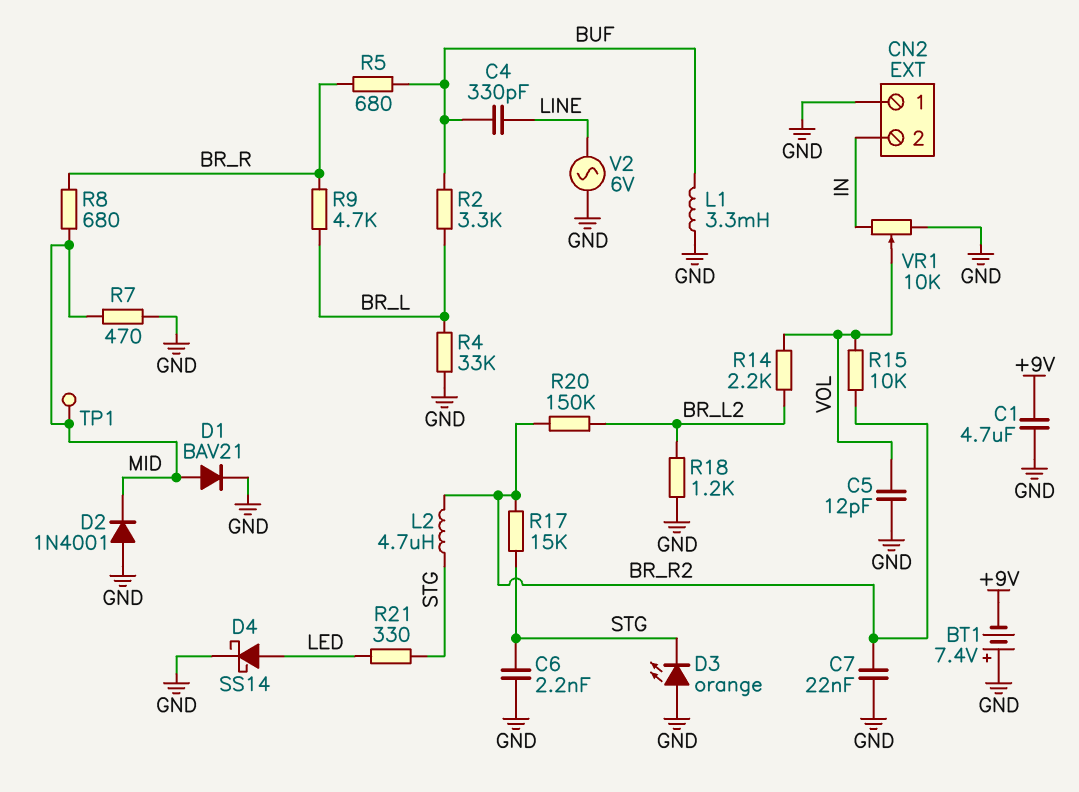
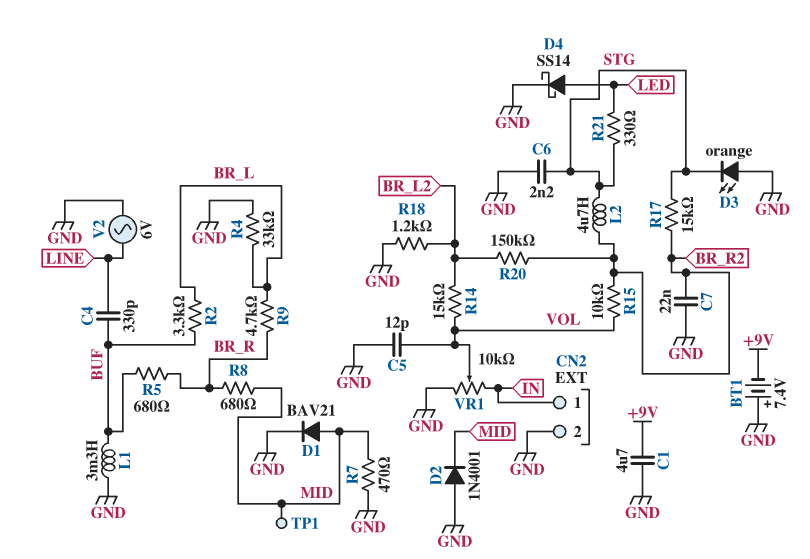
CN2 pin 1: GND -> IN
CN2 pin 2: IN -> GND
R14: 2.2k (BR_L2, VOL) -> 15k (BR_L2, VOL)

